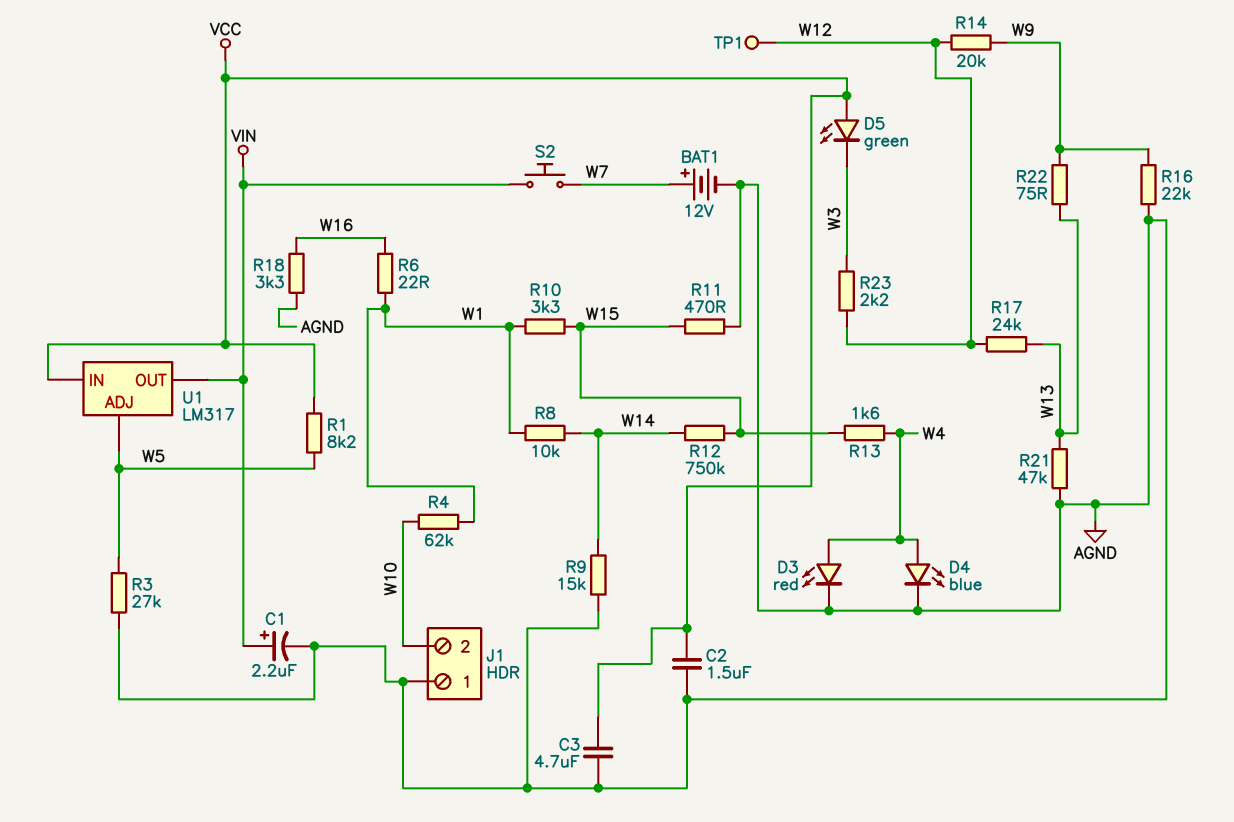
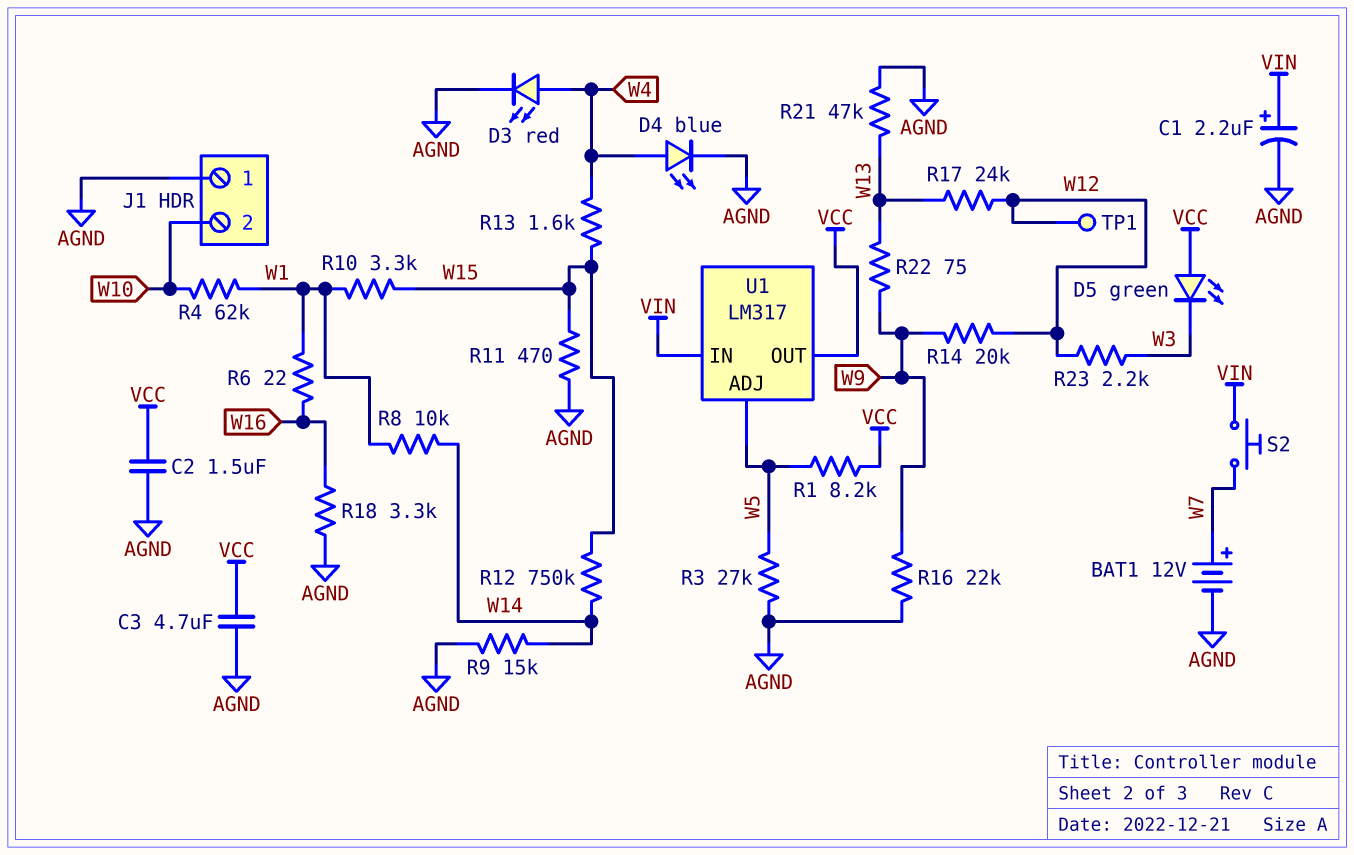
U1 pin IN: VCC -> VIN
U1 pin OUT: VIN -> VCC

